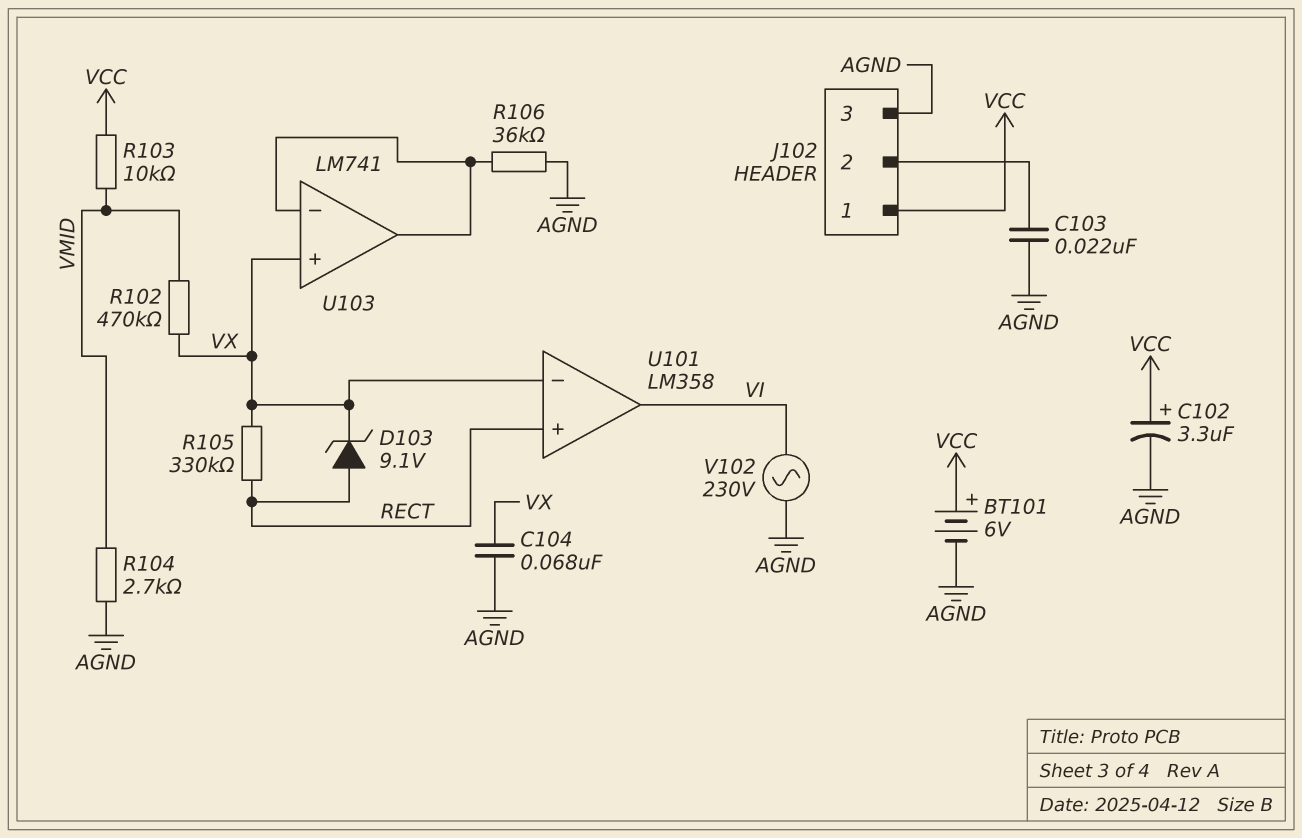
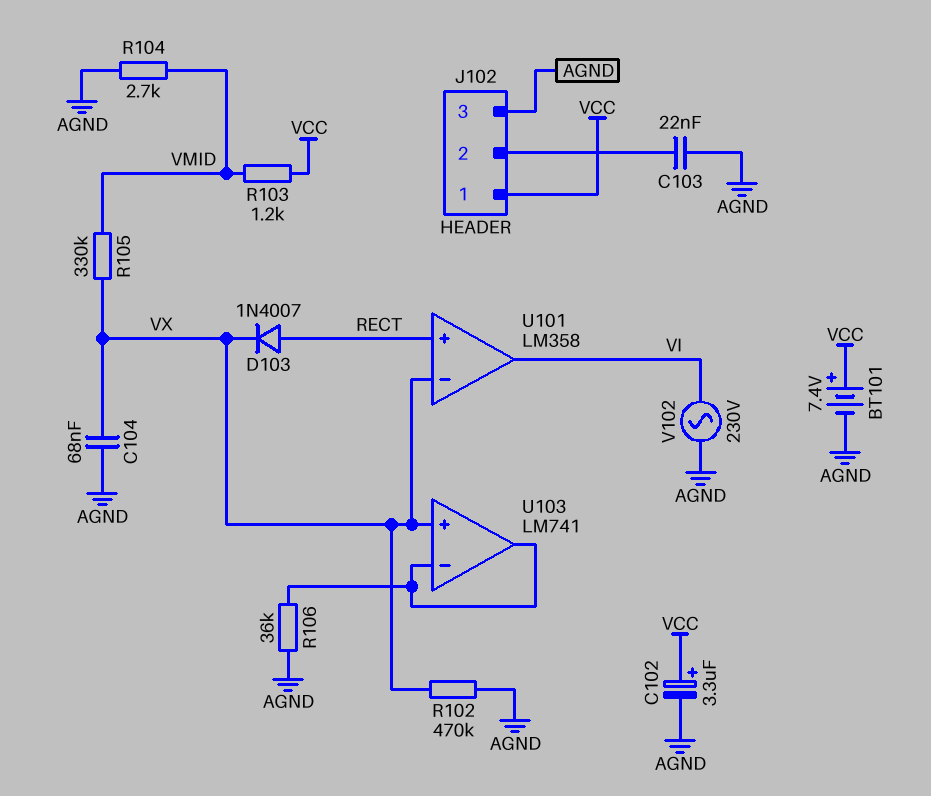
BT101: 6V (plus VCC, minus AGND) -> 7.4V (plus VCC, minus AGND)
D103: zener 9.1V (A RECT, K VX) -> diode 1N4007 (A RECT, K VX)
R102: 470k (VMID, VX) -> 470k (AGND, VX)
R103: 10k (VCC, VMID) -> 1.2k (VCC, VMID)
R105: 330k (RECT, VX) -> 330k (VMID, VX)

